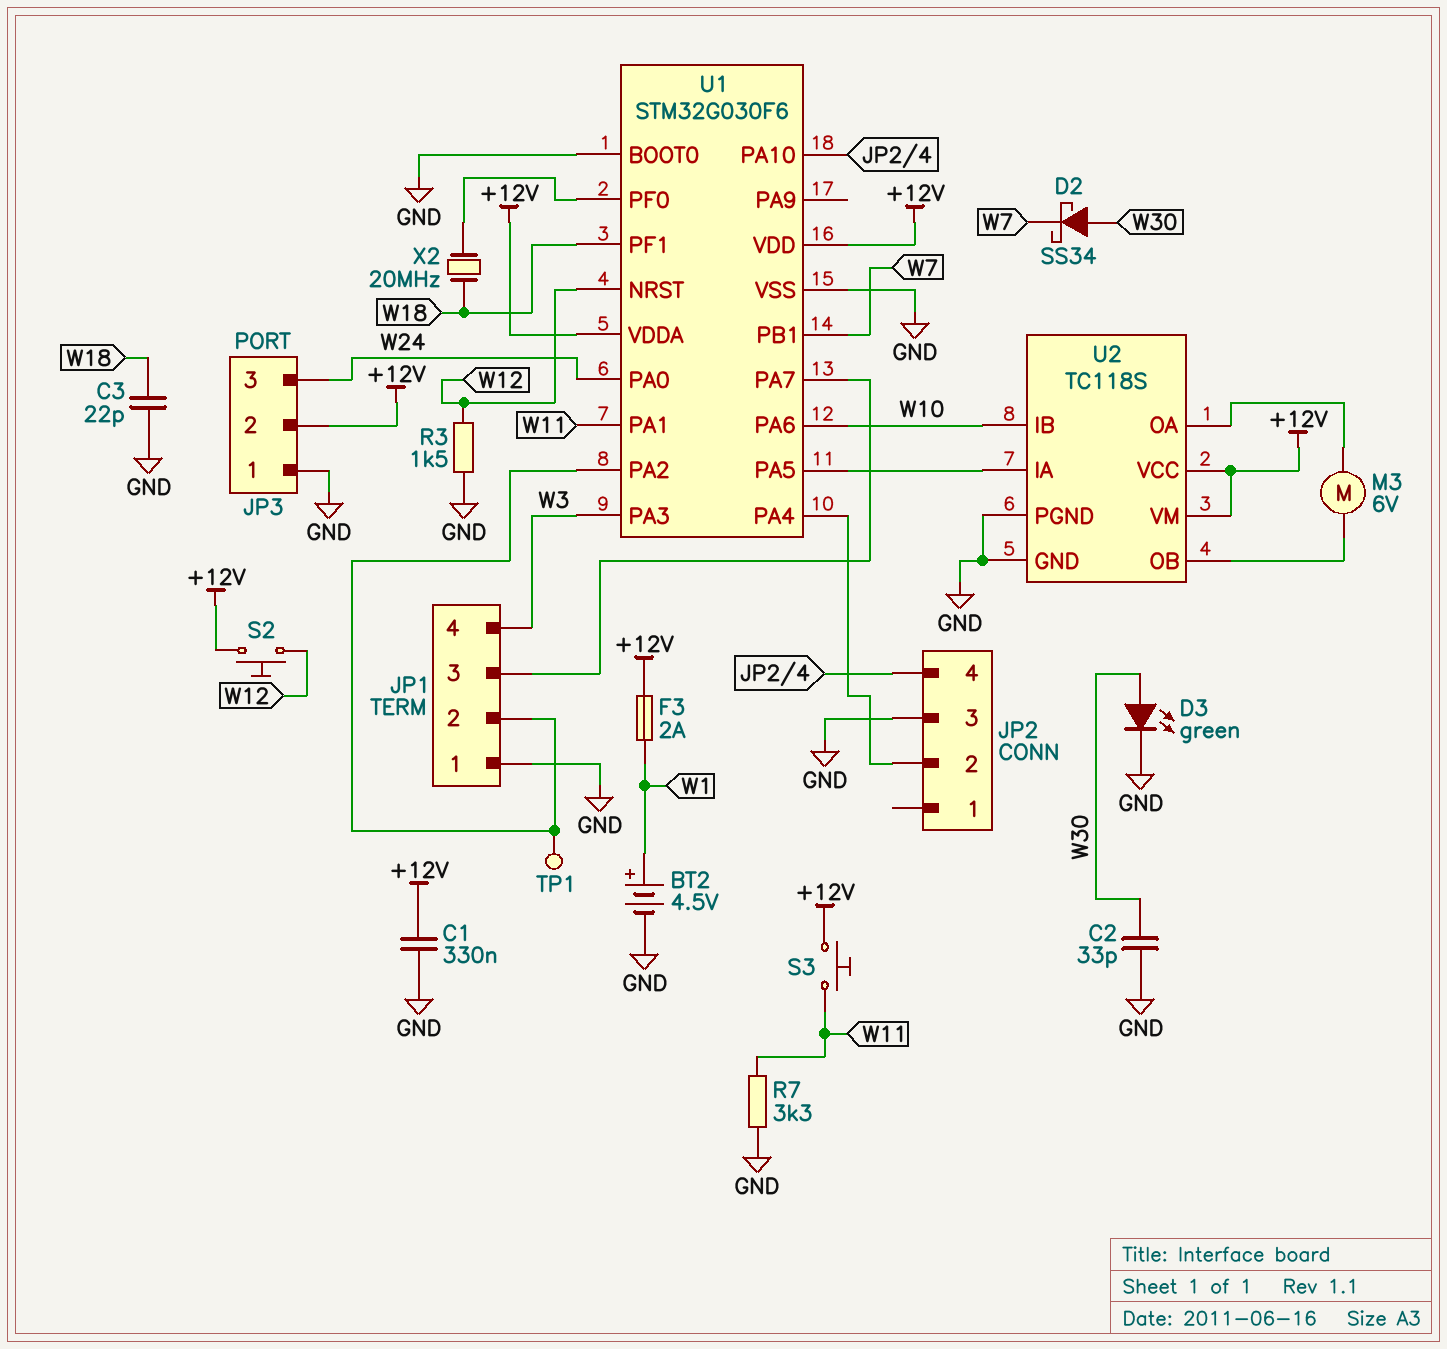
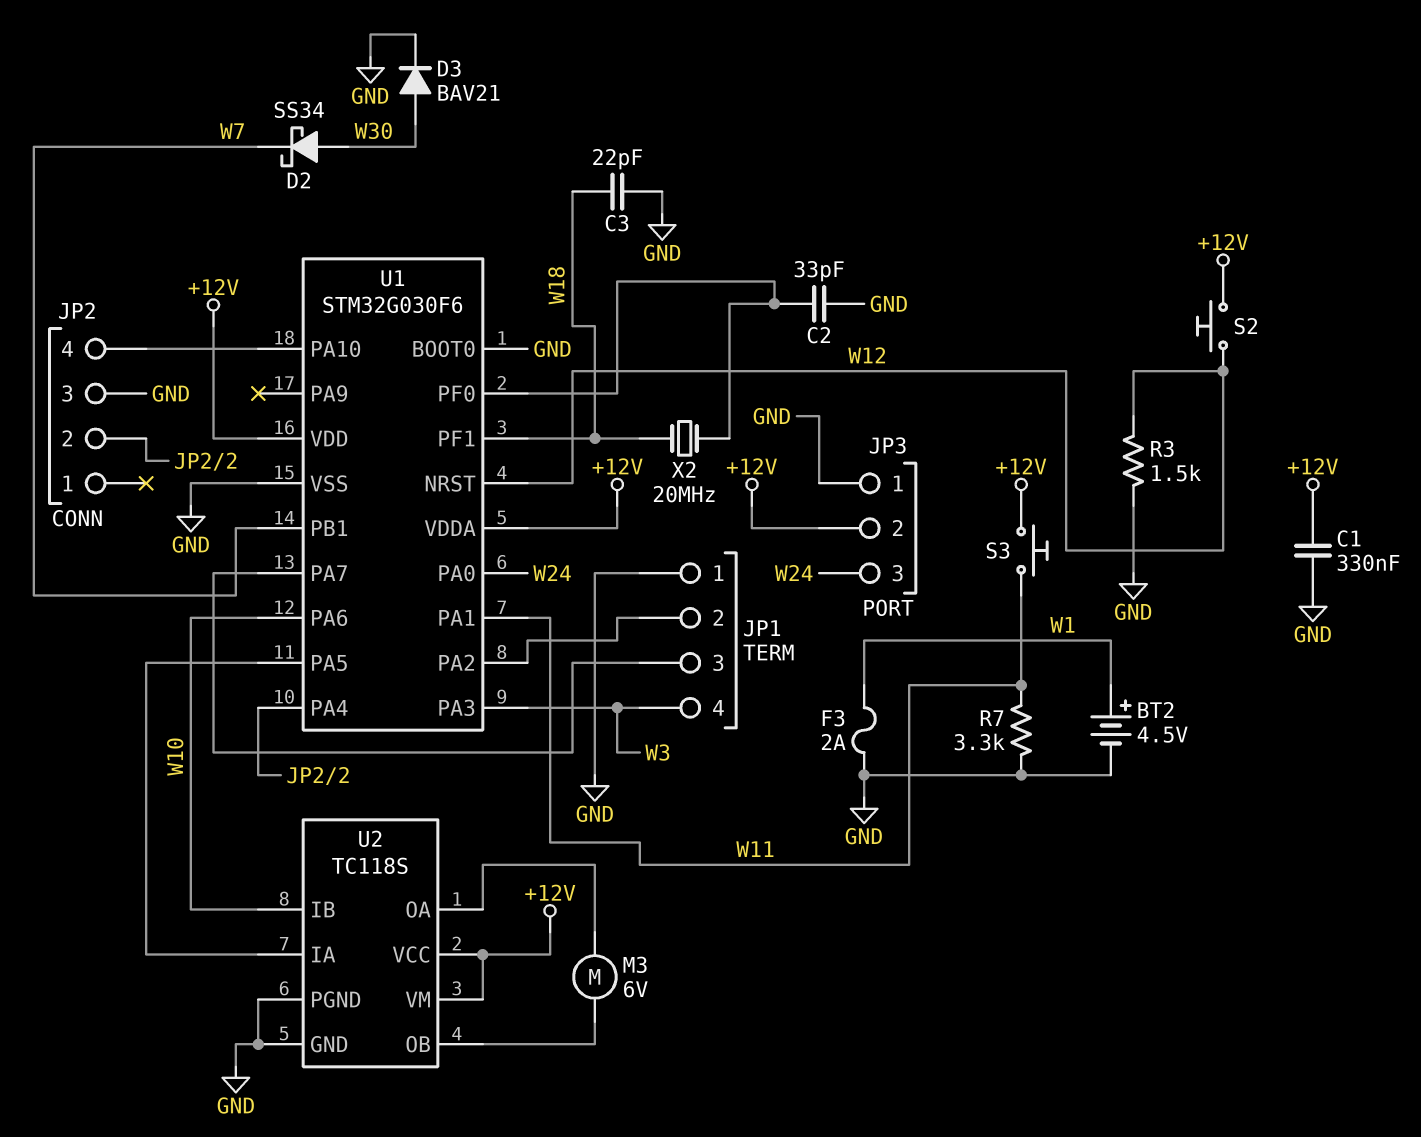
C2: 33pF (GND, W30) -> 33pF (GND, U1/PF0)
D3: LED green (A W30, K GND) -> diode BAV21 (A W30, K GND)
F3: 2A (+12V, W1) -> 2A (GND, W1)
TP1: test point (JP1/2) -> none

